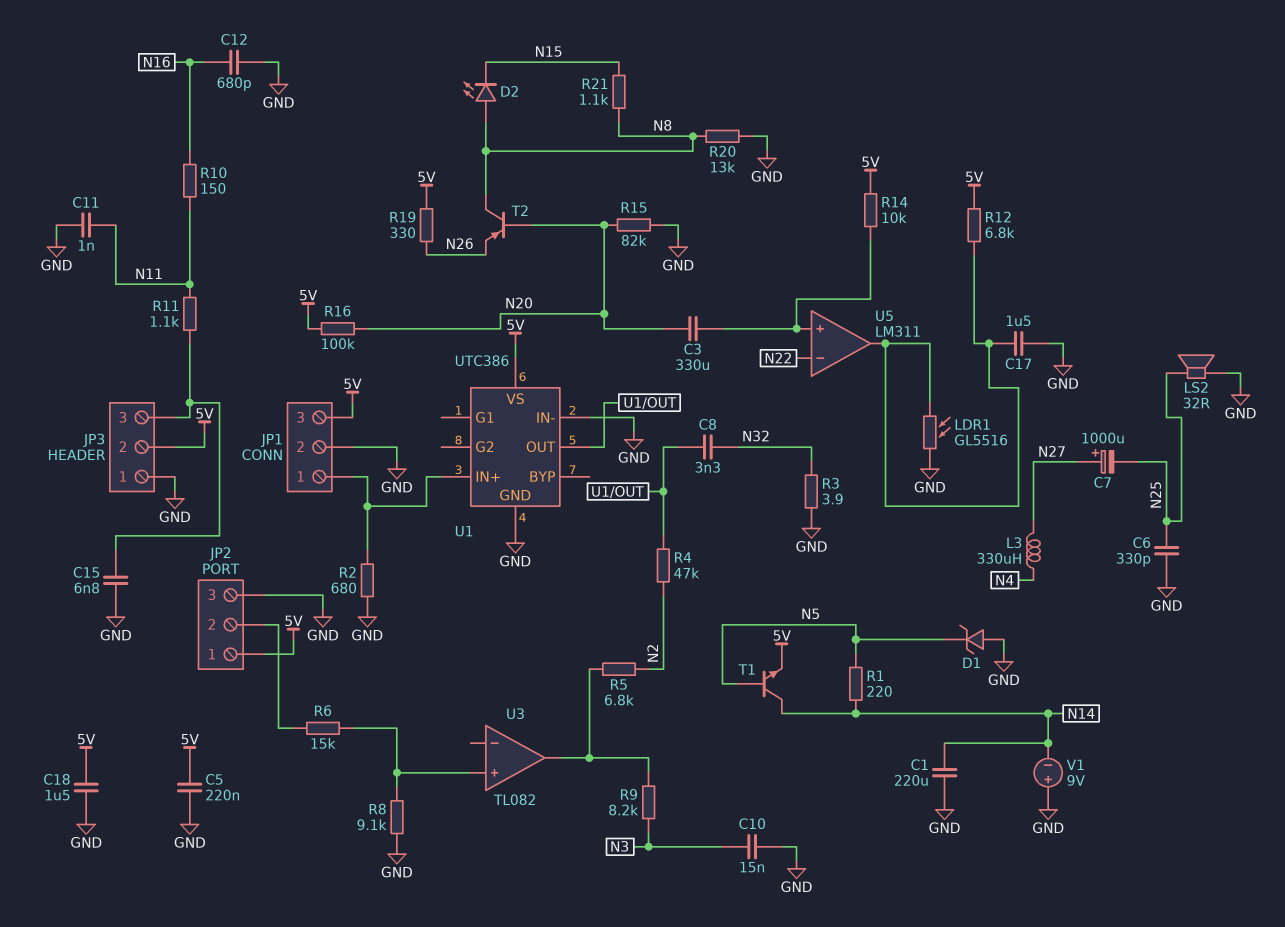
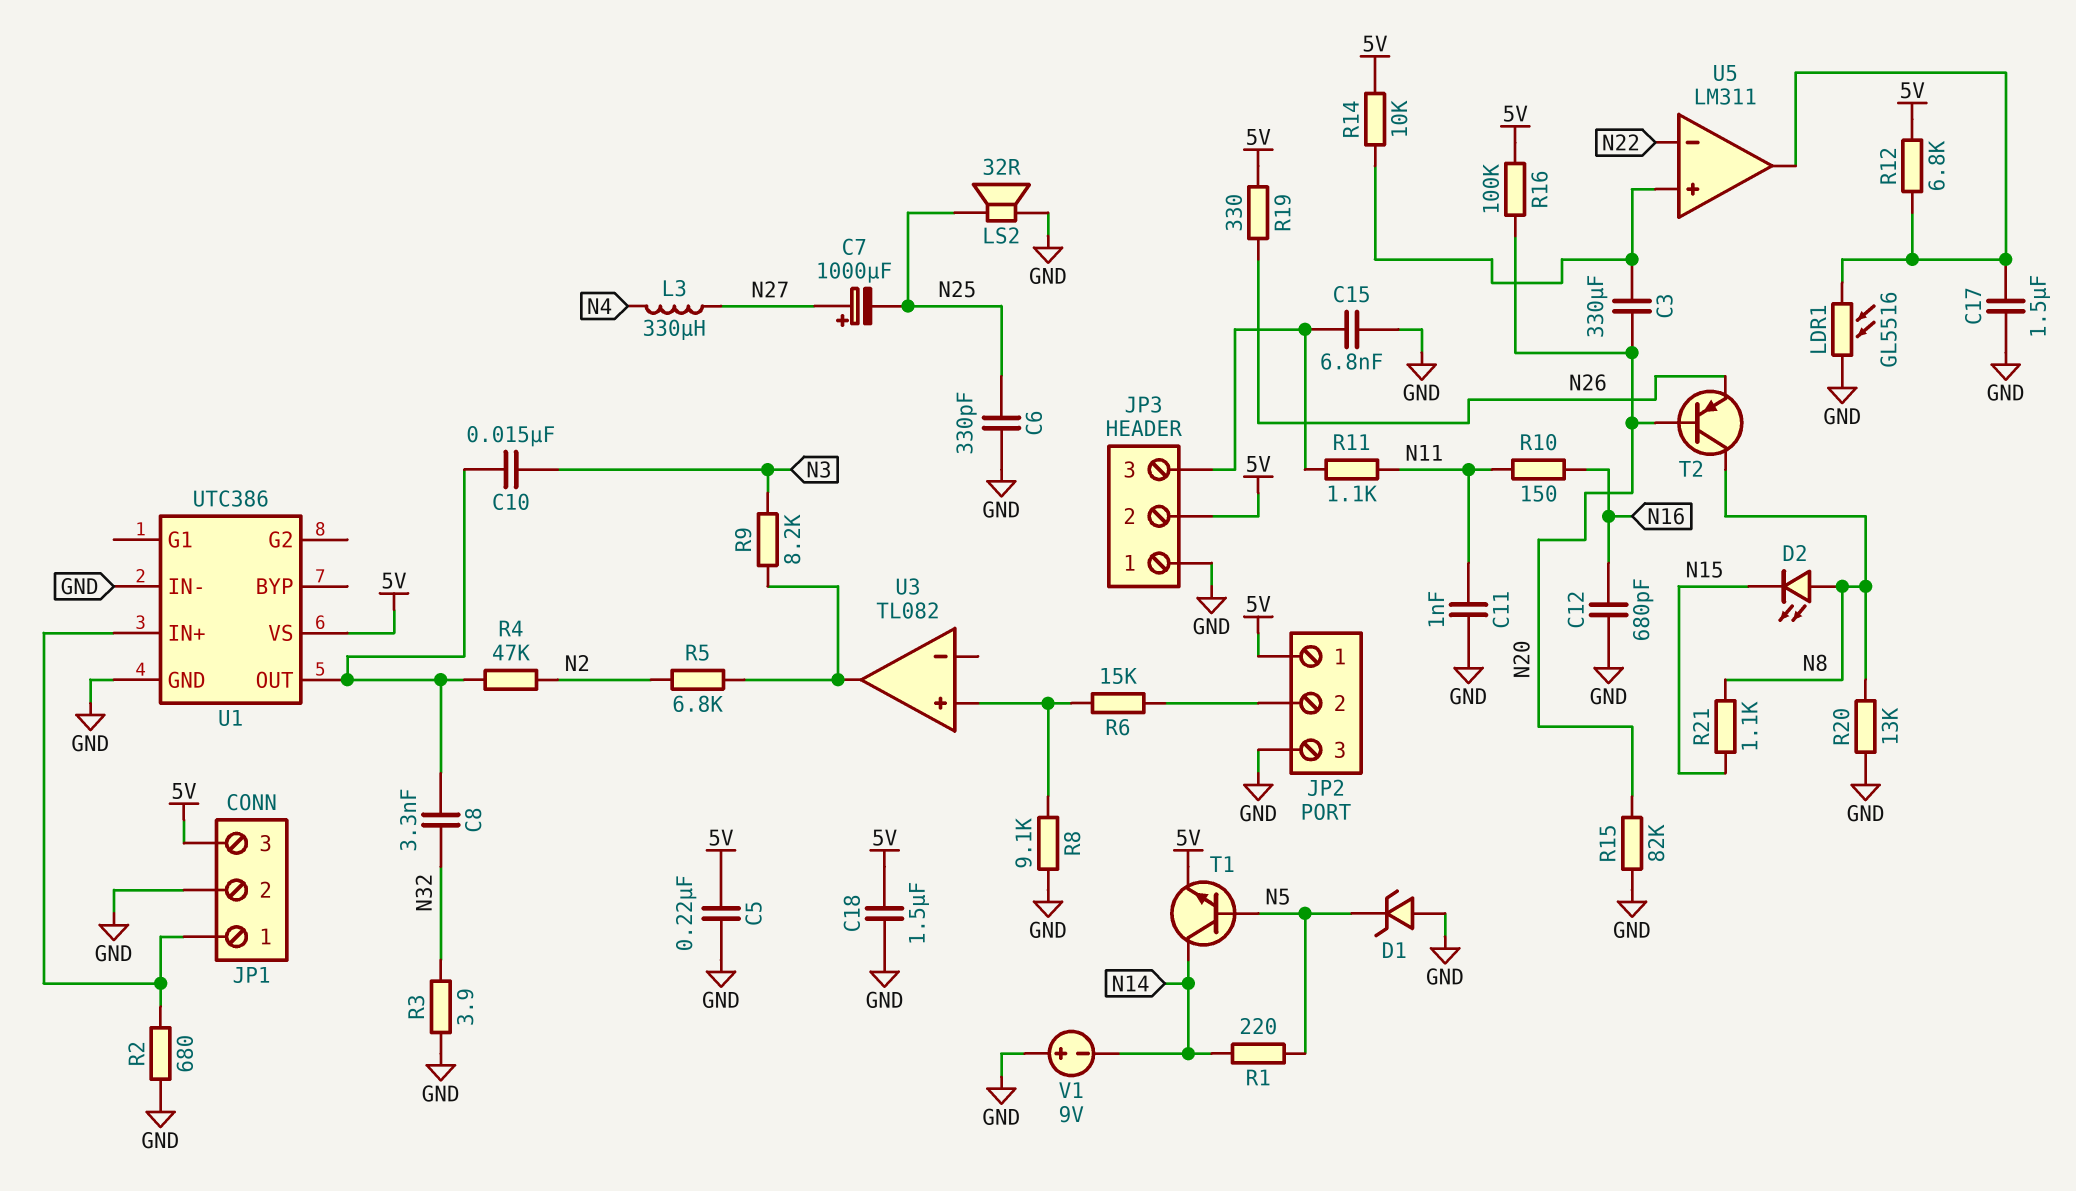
C1: 220uF (GND, N14) -> none
C10: 15nF (GND, N3) -> 15nF (N3, U1/OUT)

